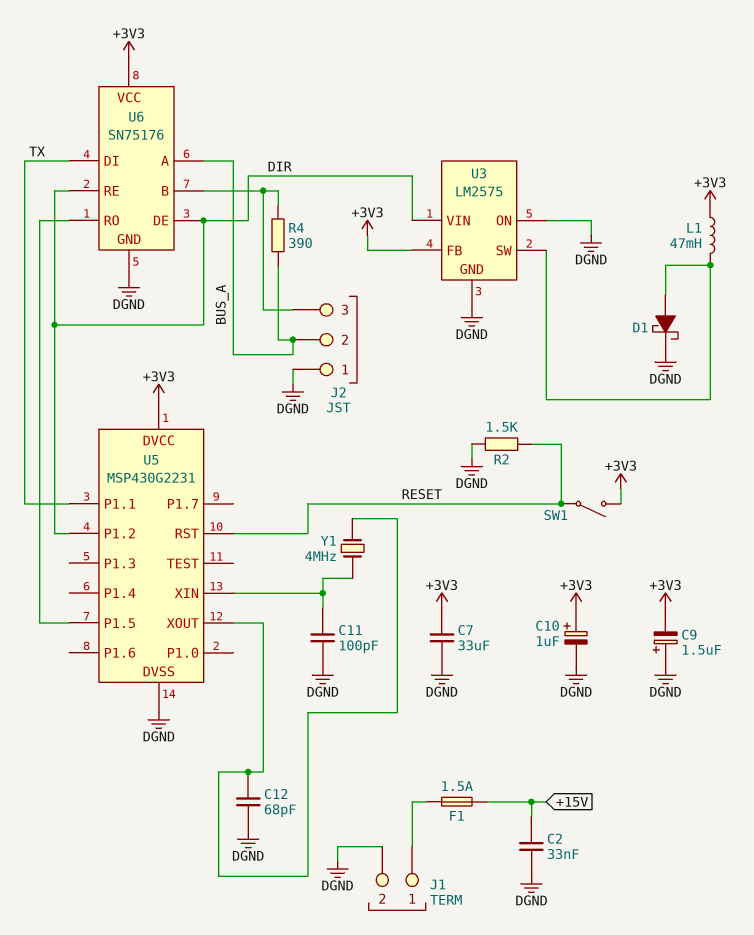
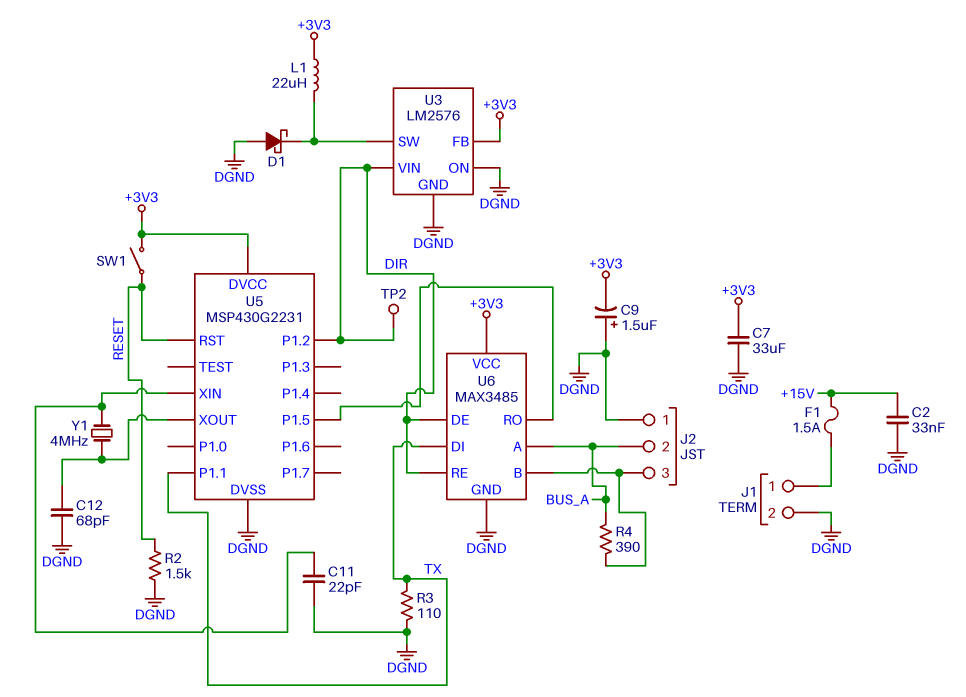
C10: 1uF (plus +3V3, minus DGND) -> none
C11: 100pF (DGND, U5/XIN) -> 22pF (DGND, U5/XIN)
D1: schottky (A U3/SW, K DGND) -> schottky (A DGND, K U3/SW)
L1: 47mH (+3V3, U3/SW) -> 22uH (+3V3, U3/SW)
R3: none -> 110 (DGND, TX)
TP2: none -> test point (DIR)
U3: LM2575 -> LM2576
U6: SN75176 -> MAX3485

